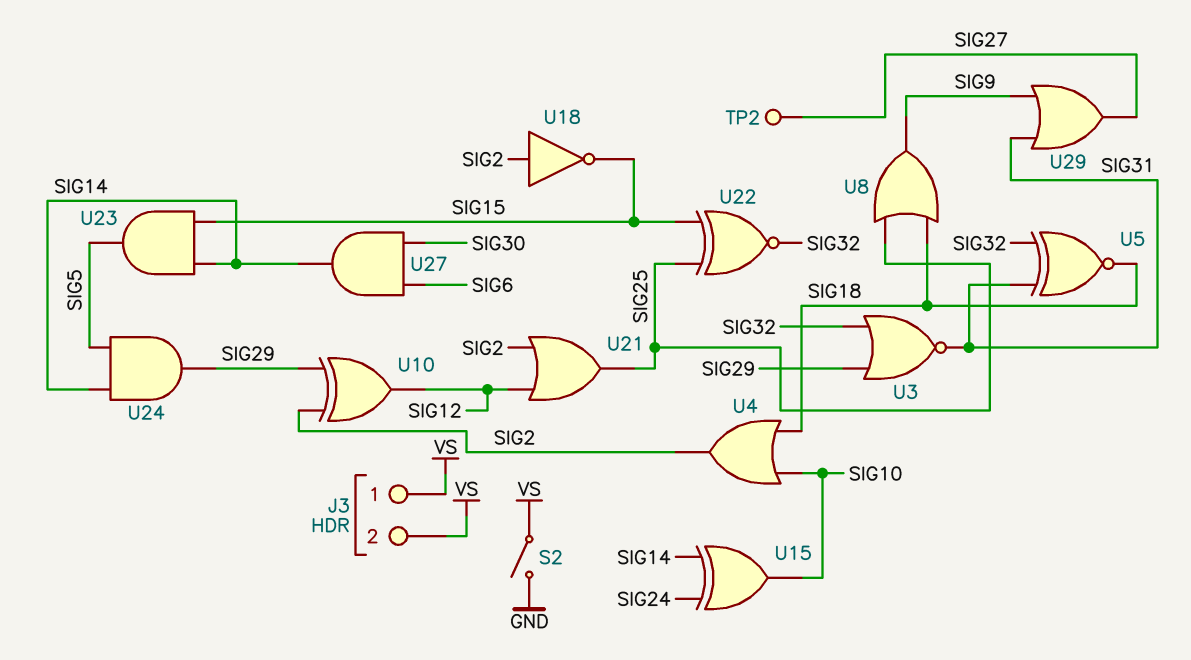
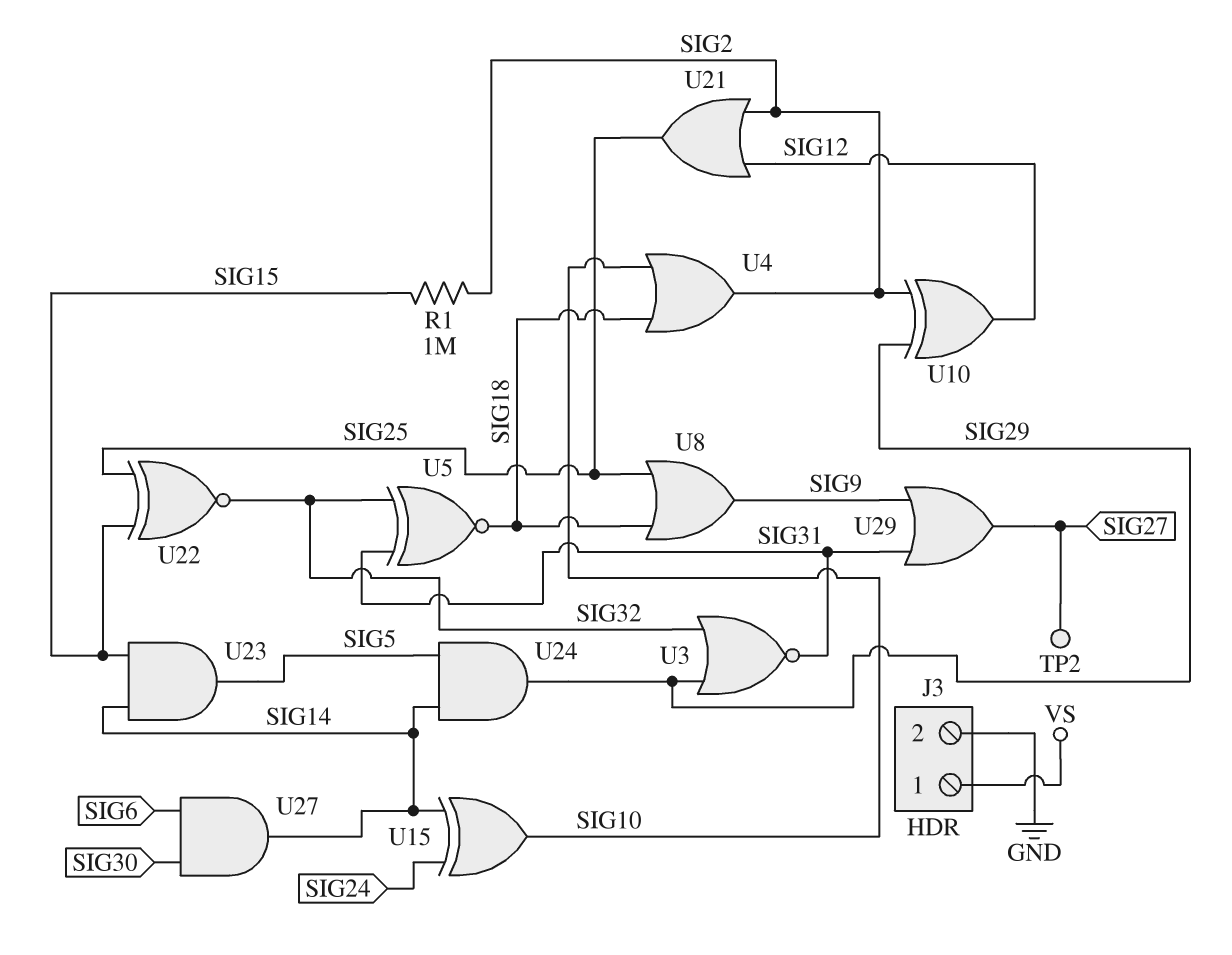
J3 pin 2: VS -> GND
R1: none -> 1M (SIG2, SIG15)
S2: switch (GND, VS) -> none
U18: NOT (in SIG2, out SIG15) -> none

